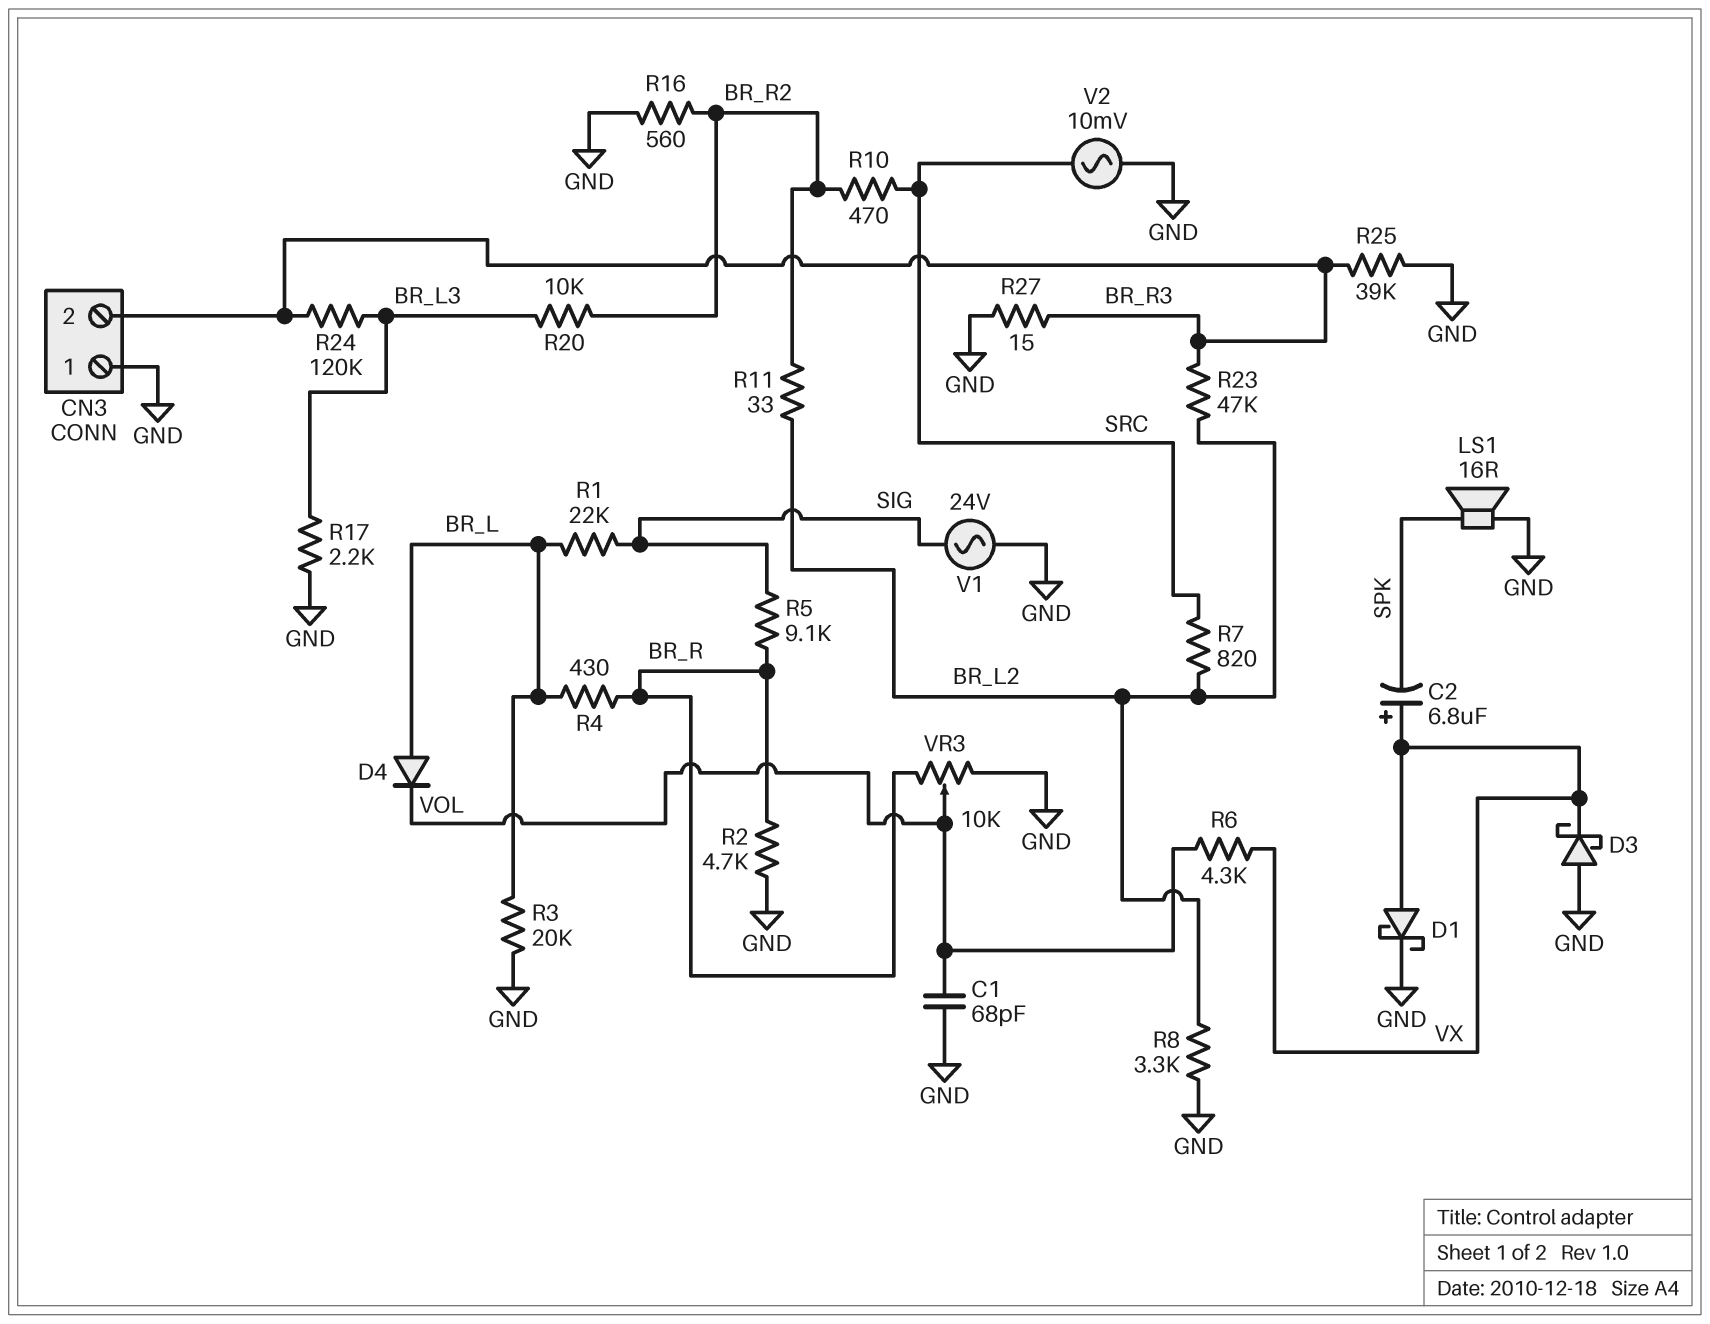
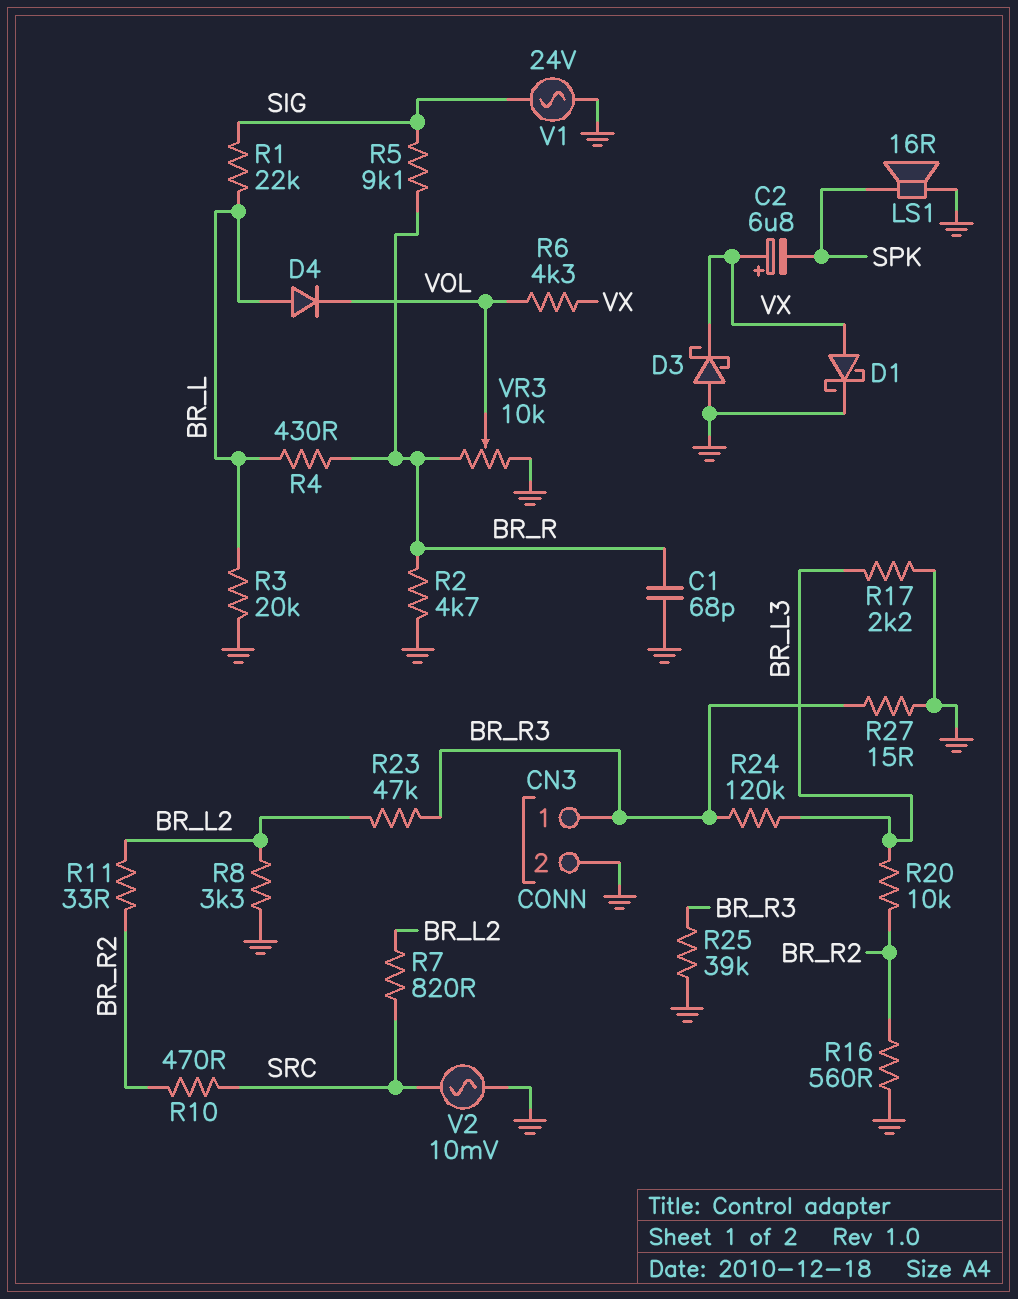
C1: 68pF (GND, VOL) -> 68pF (BR_R, GND)
CN3 pin 1: GND -> BR_R3
CN3 pin 2: BR_R3 -> GND

